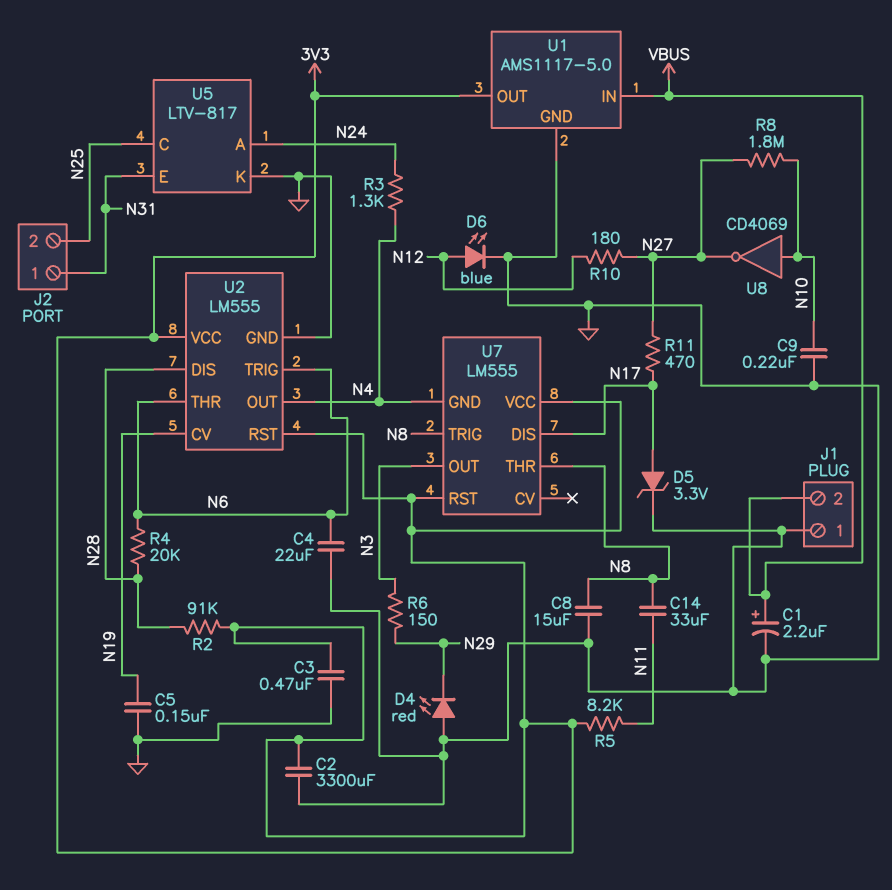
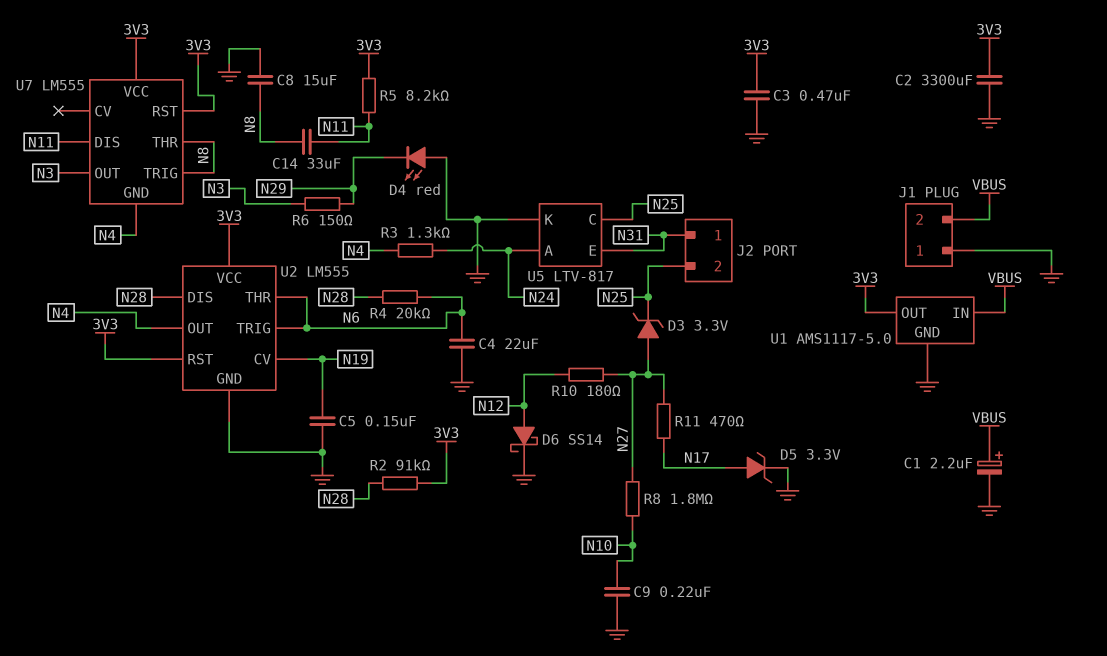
D3: none -> zener 3.3V (A N27, K N25)
D6: LED blue (A N12, K GND) -> schottky SS14 (A N12, K GND)
U7 pin DIS: N17 -> N11
U8: NOT CD4069 (in N10, out N27) -> none

